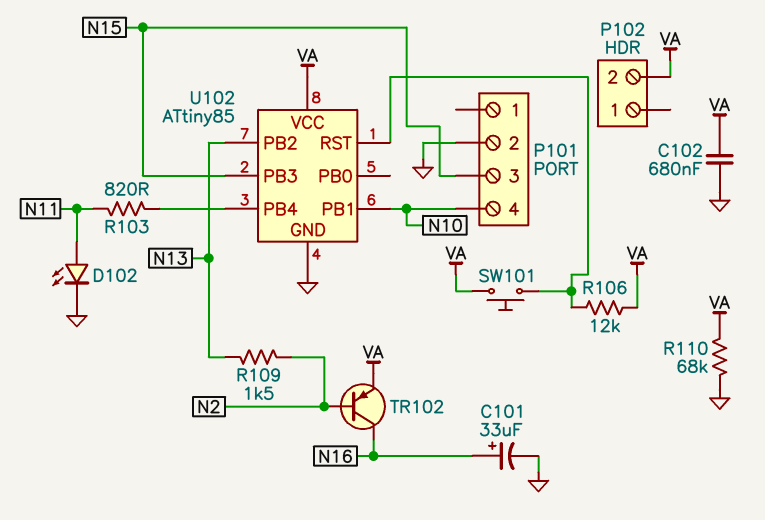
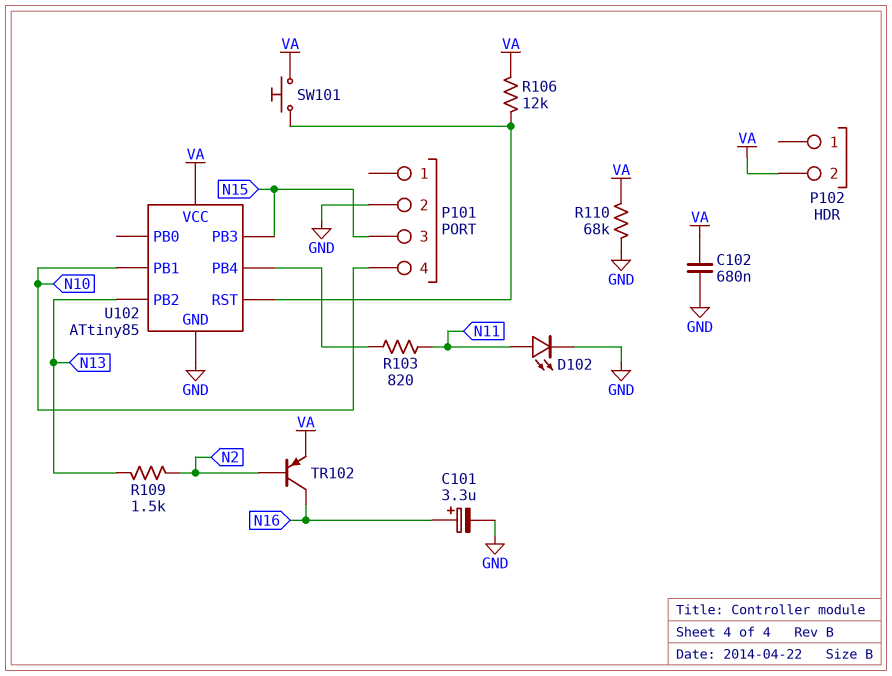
C101: 33uF (plus N16, minus GND) -> 3.3uF (plus N16, minus GND)

